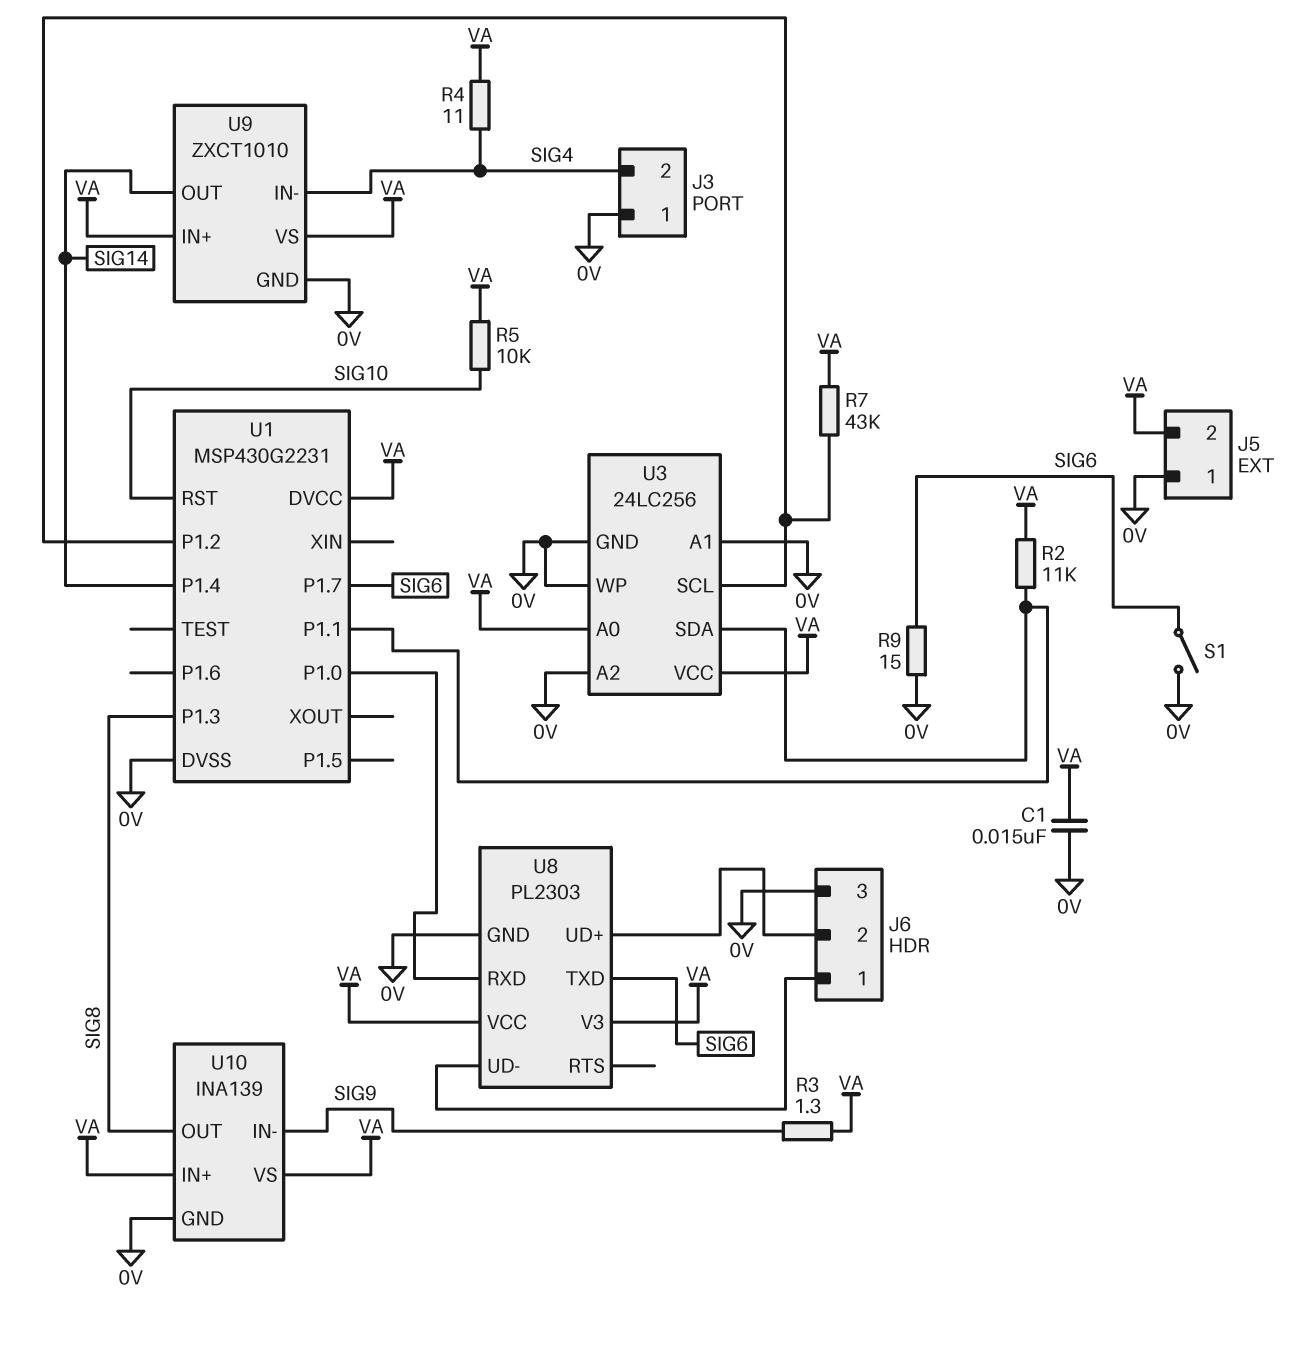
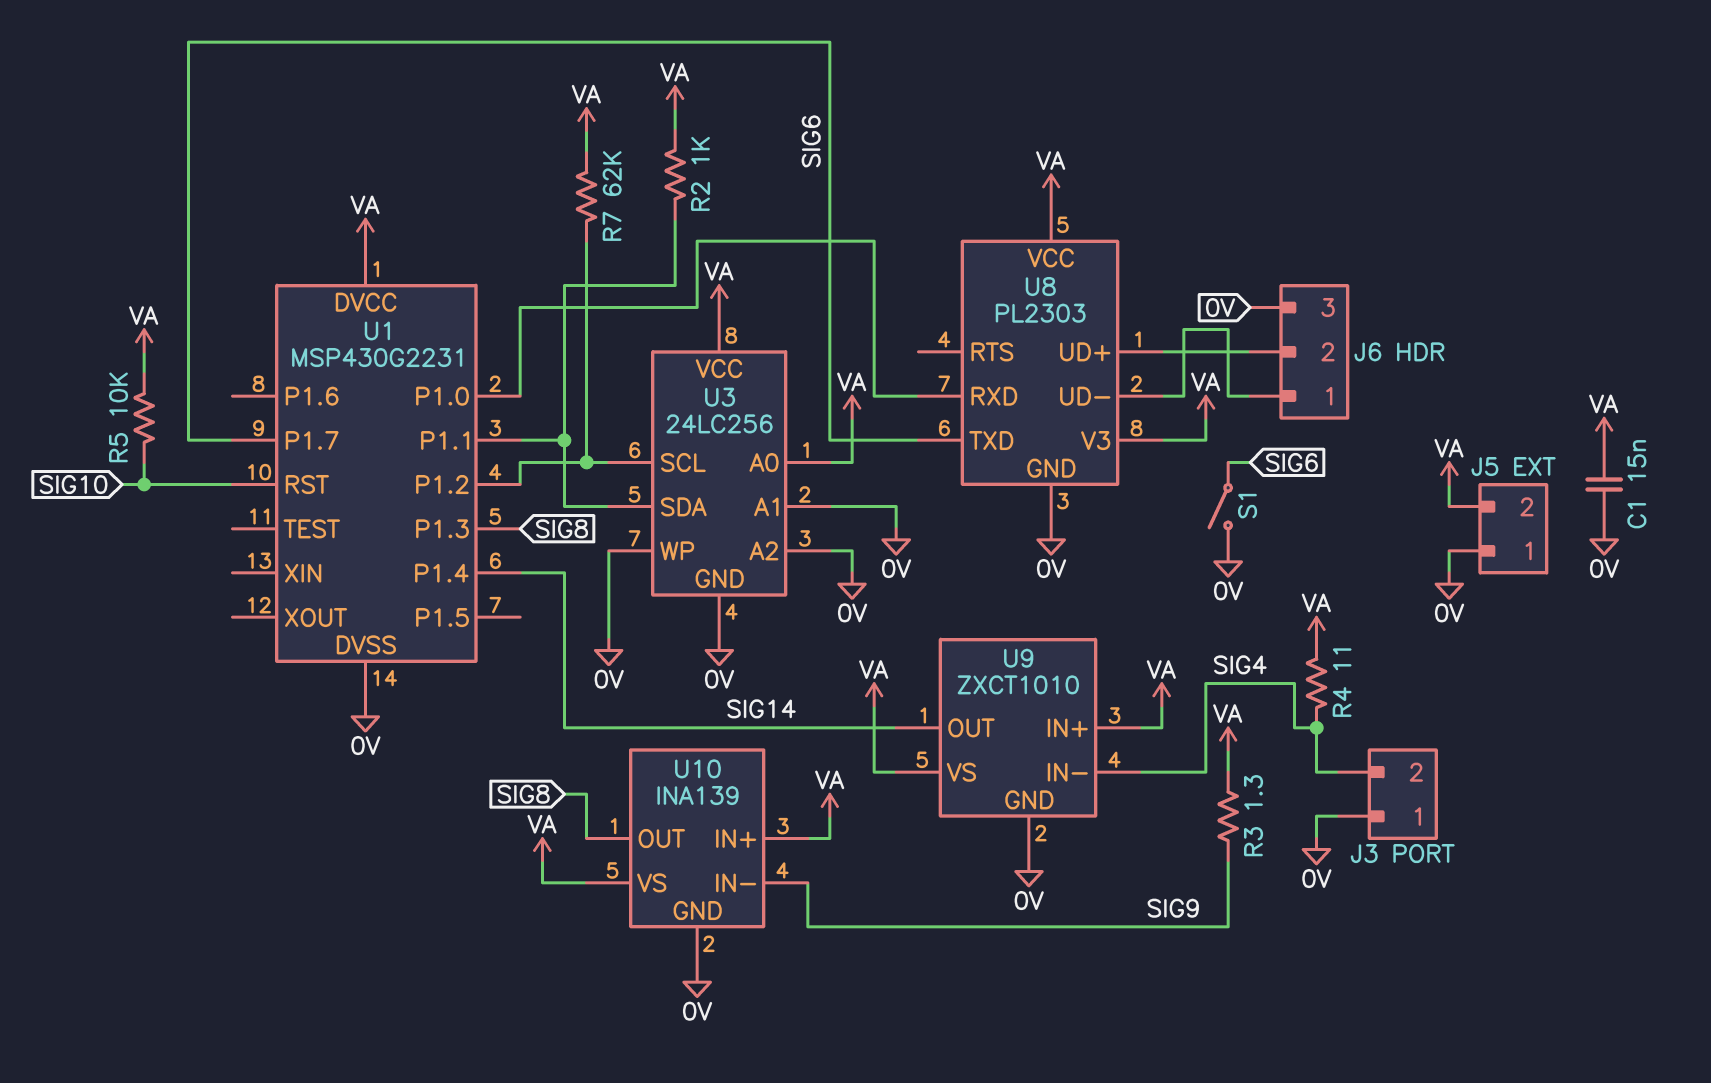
R2: 11k (U1/P1.1, VA) -> 1k (U1/P1.1, VA)
R7: 43k (U1/P1.2, VA) -> 62k (U1/P1.2, VA)
R9: 15 (0V, SIG6) -> none

